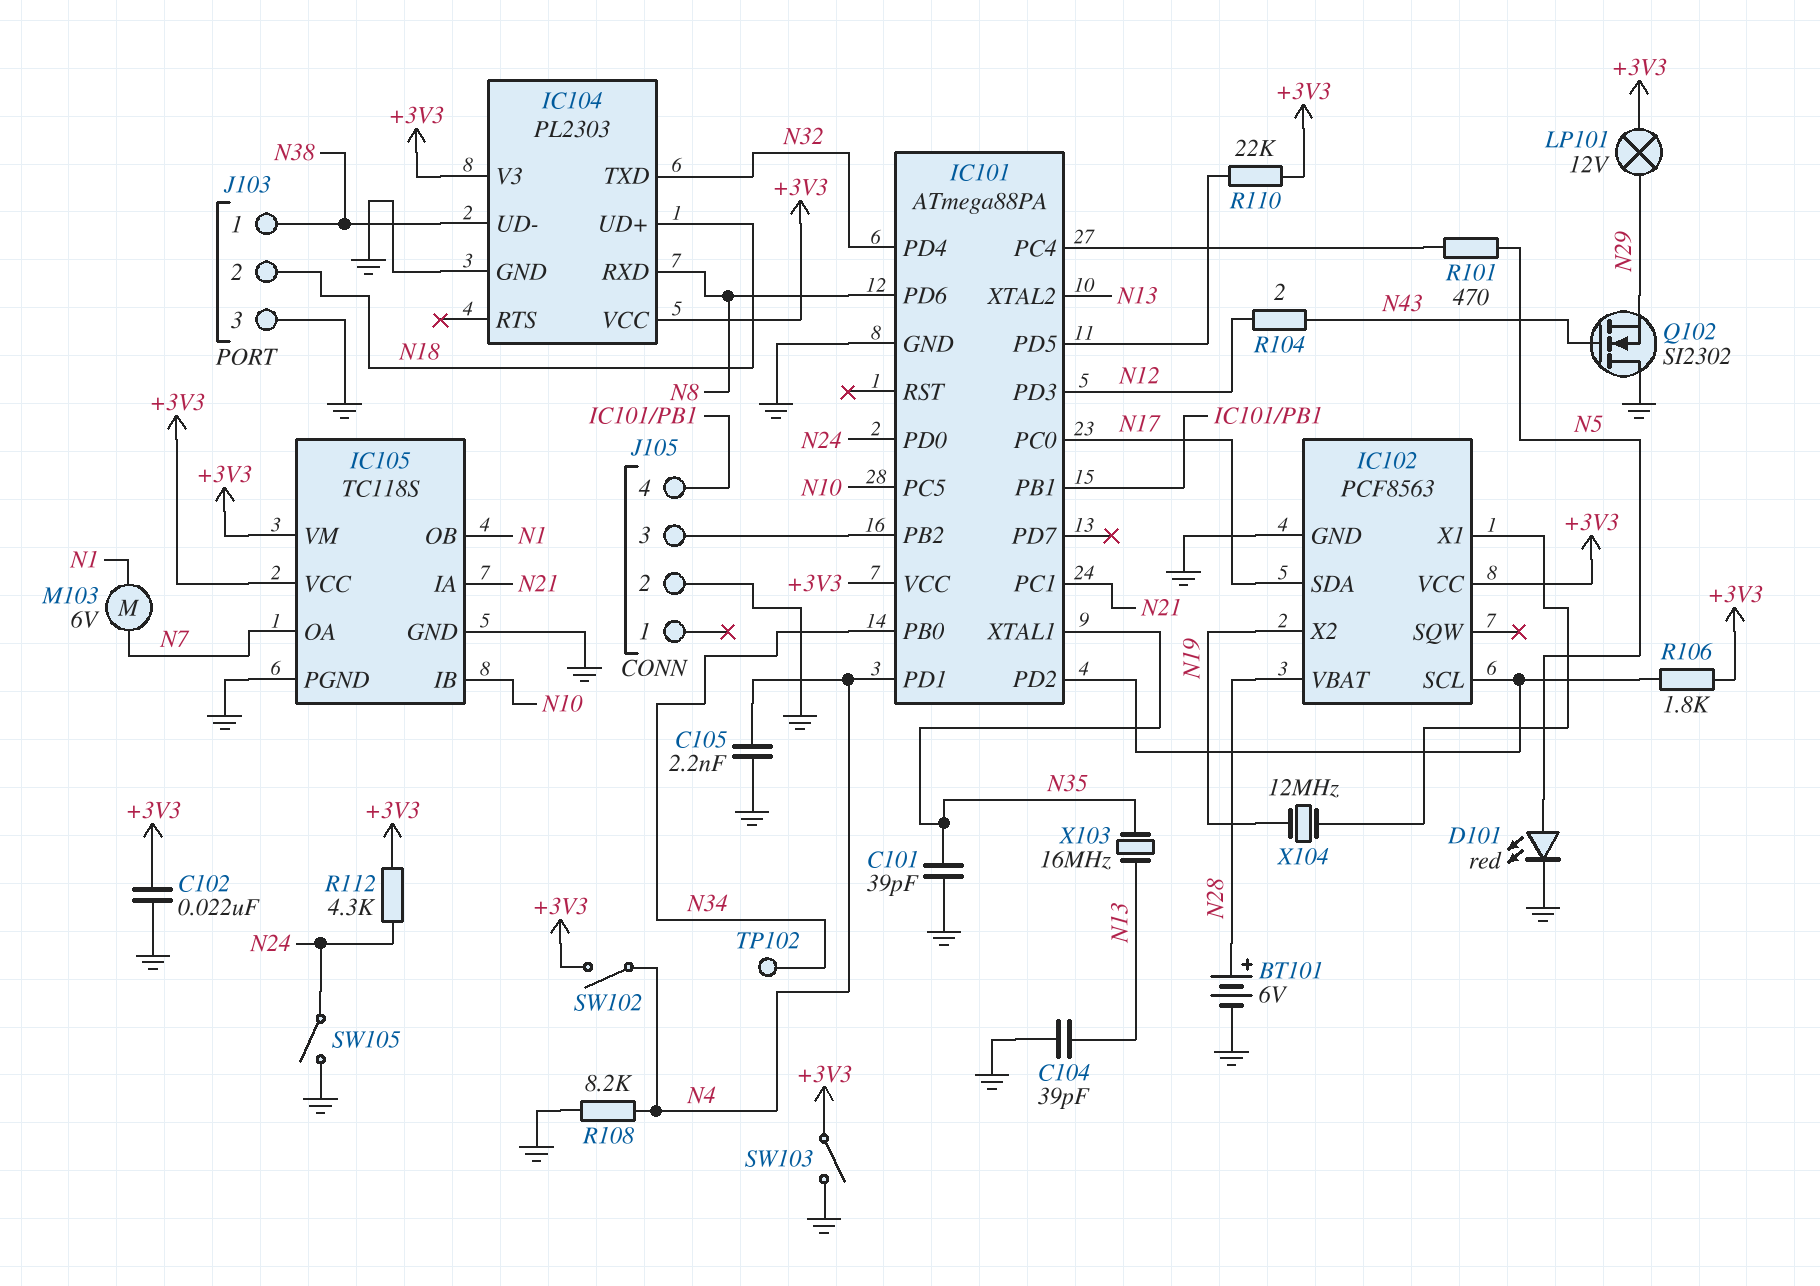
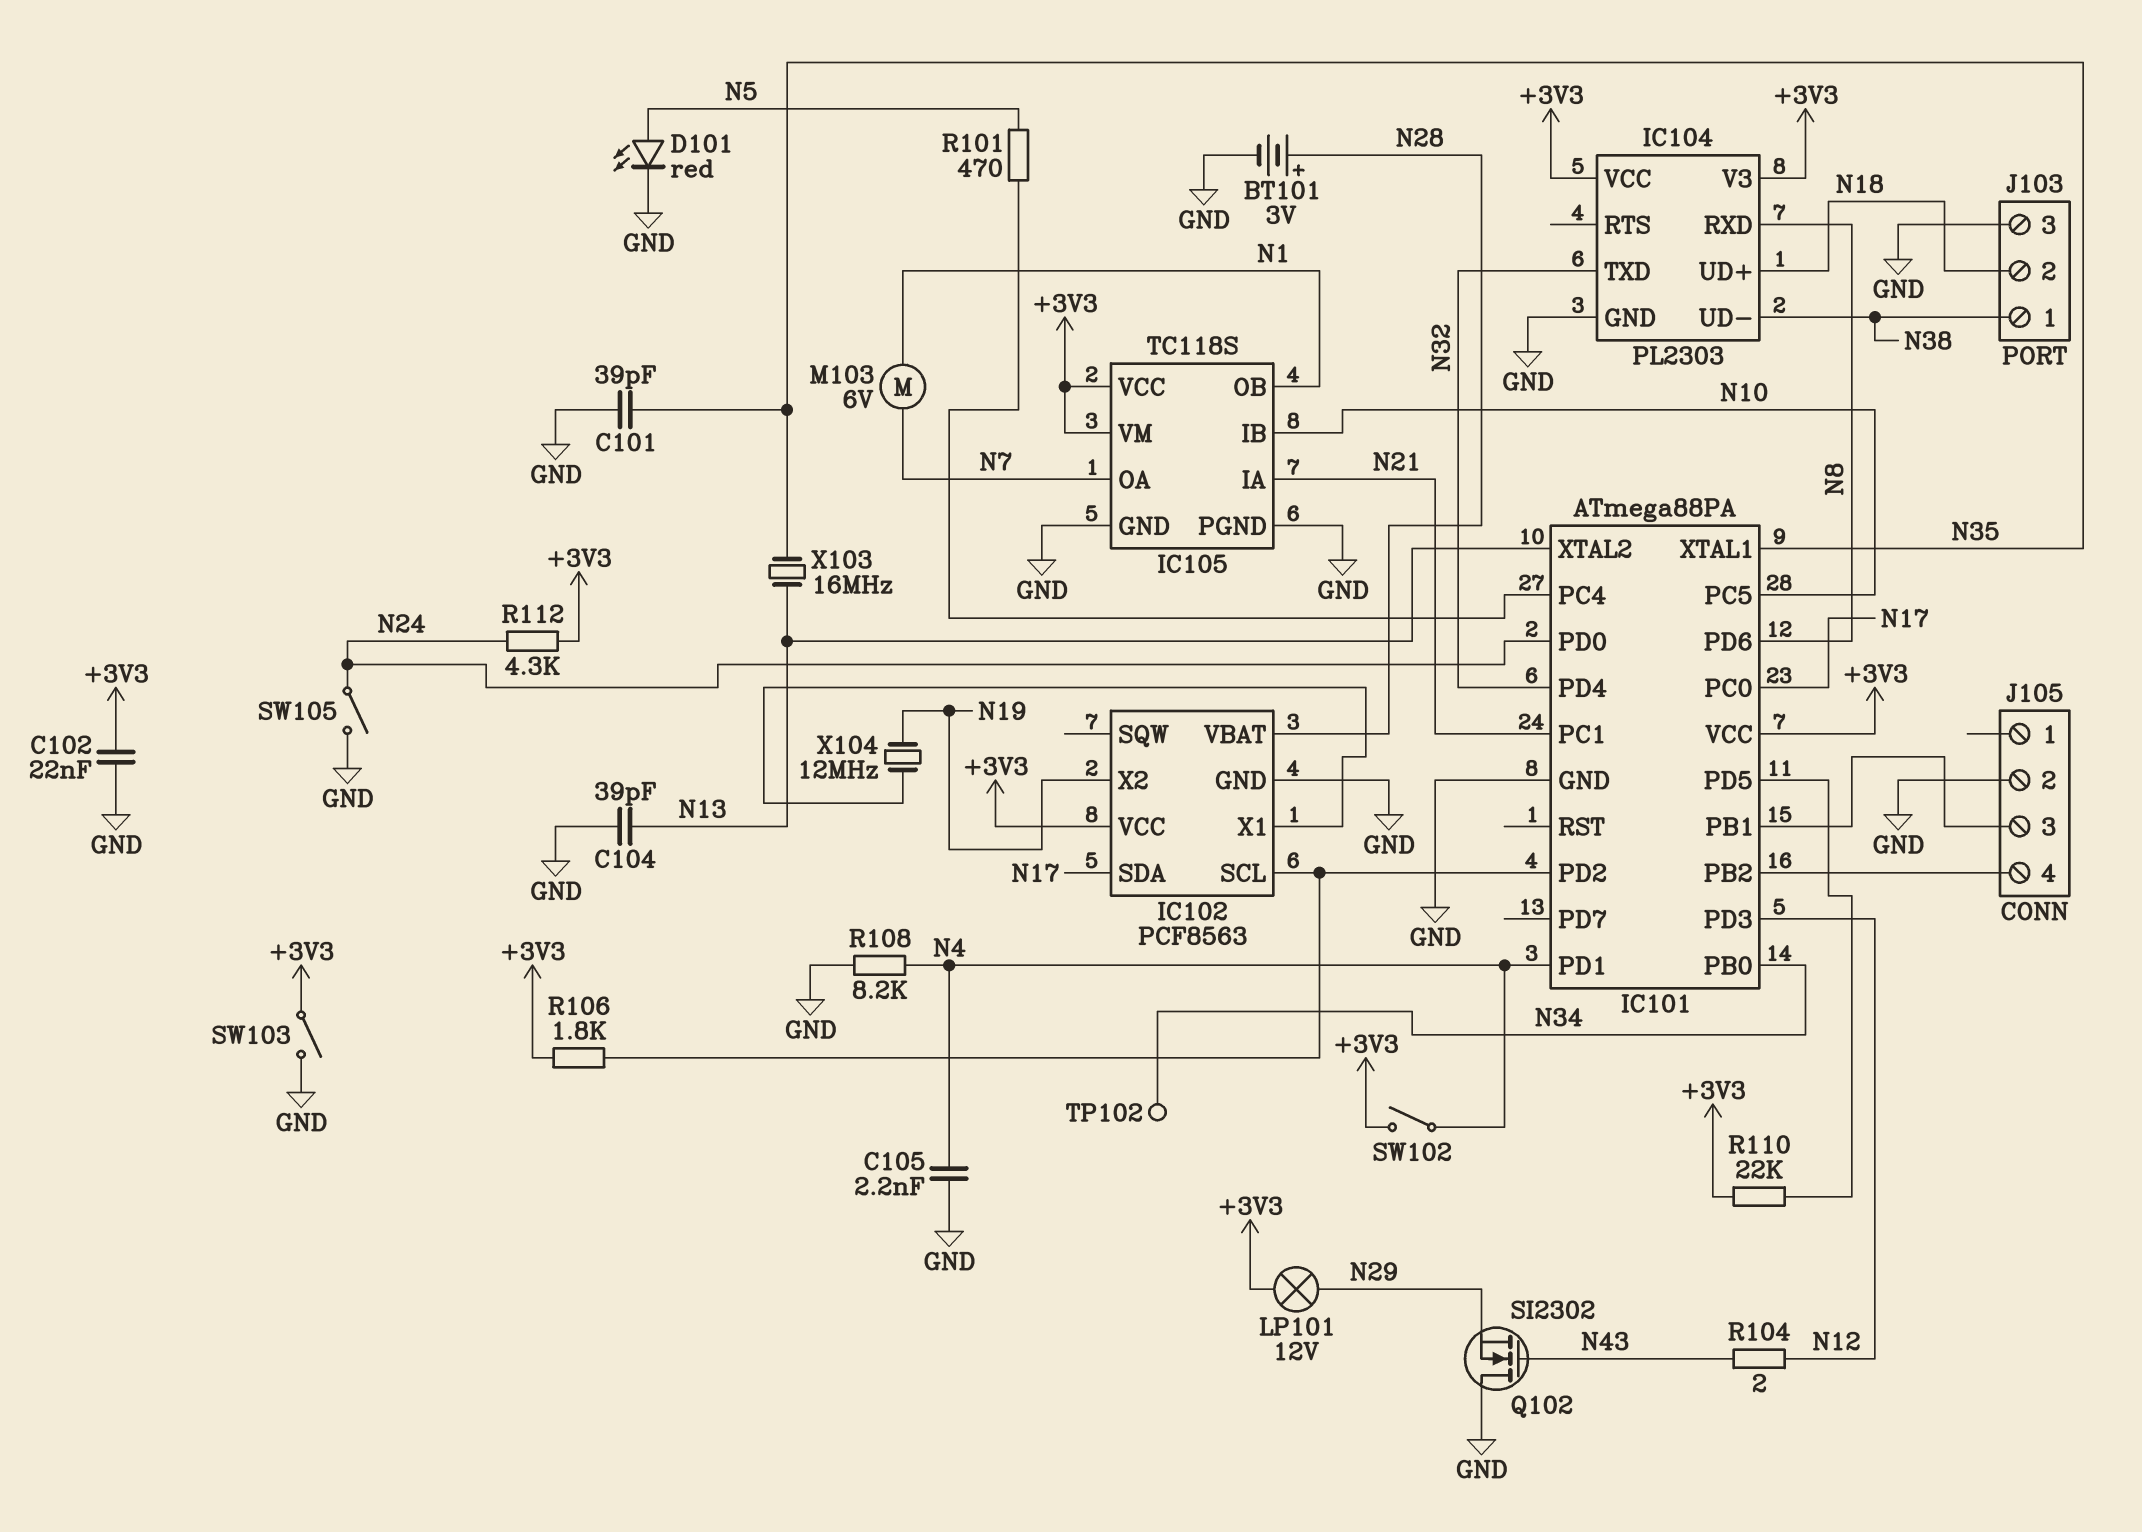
BT101: 6V (plus N28, minus GND) -> 3V (plus N28, minus GND)
J105 pin 3: IC101/PB2 -> IC101/PB1
J105 pin 4: IC101/PB1 -> IC101/PB2

